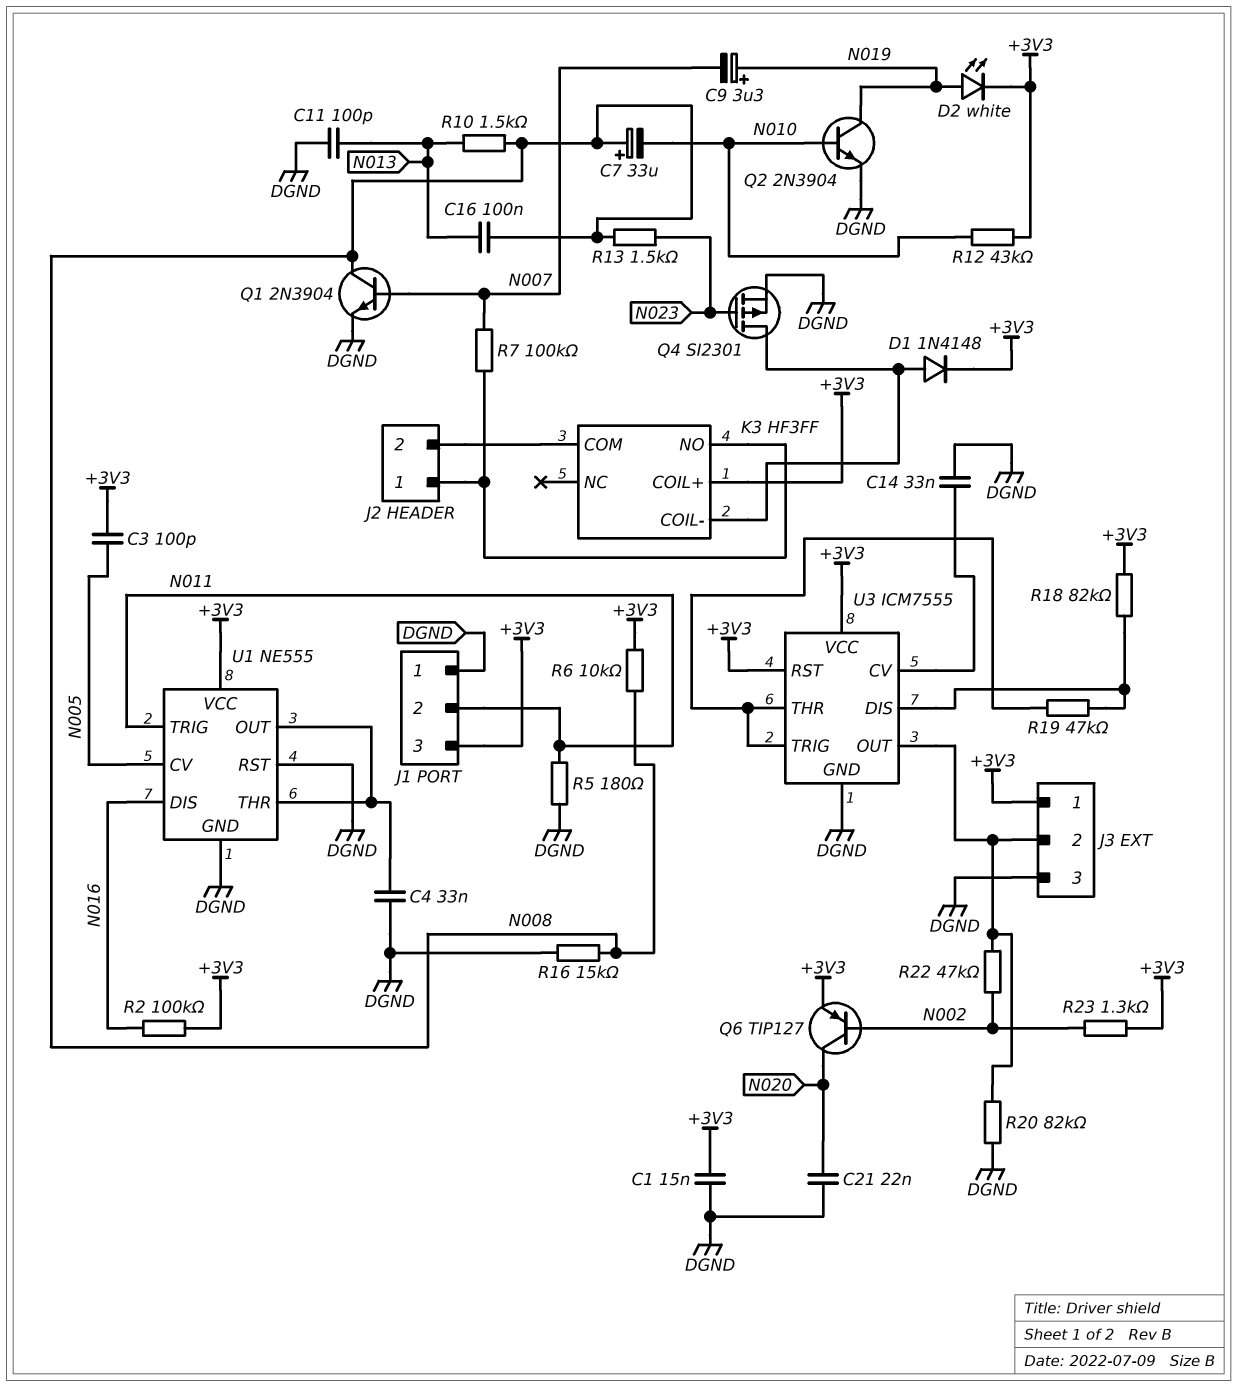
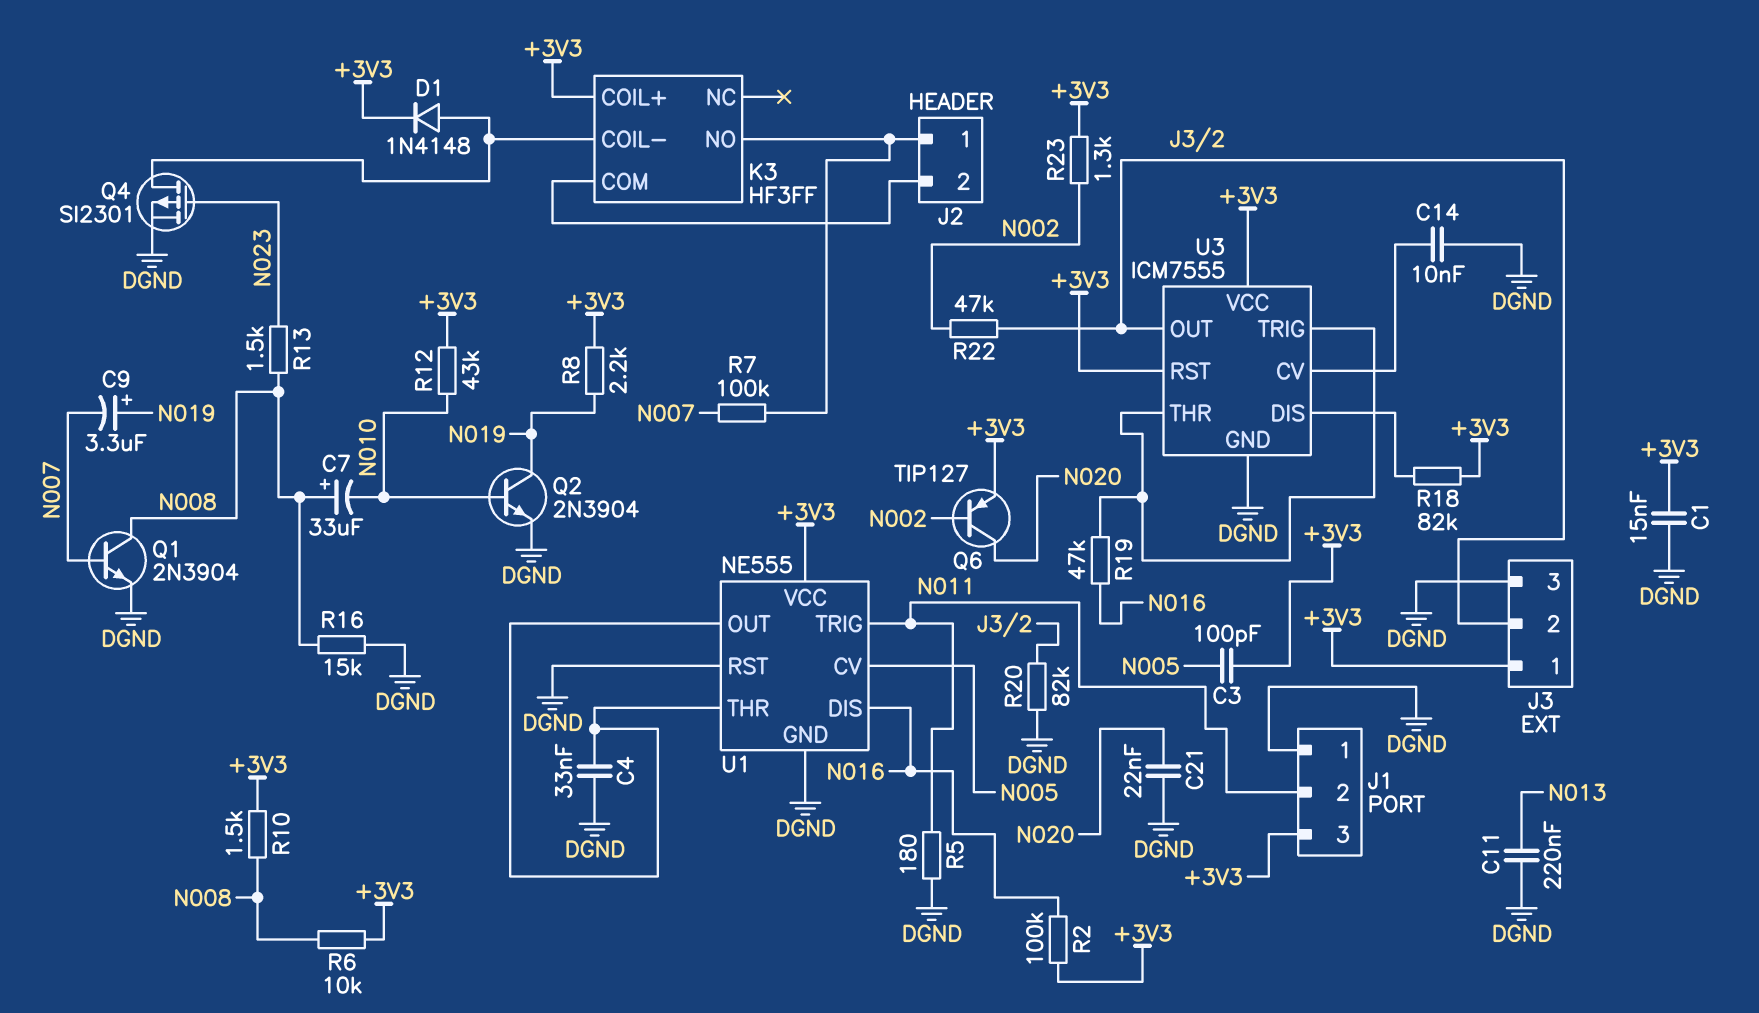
C11: 100pF (DGND, N013) -> 220nF (DGND, N013)
C14: 33nF (DGND, U3/CV) -> 10nF (DGND, U3/CV)
C16: 100nF (N008, N013) -> none
D2: LED white (A N019, K +3V3) -> none
R8: none -> 2.2k (+3V3, N019)
R10: 1.5k (N008, N013) -> 1.5k (+3V3, N008)
R19: 47k (U3/DIS, U3/THR) -> 47k (N016, U3/THR)

